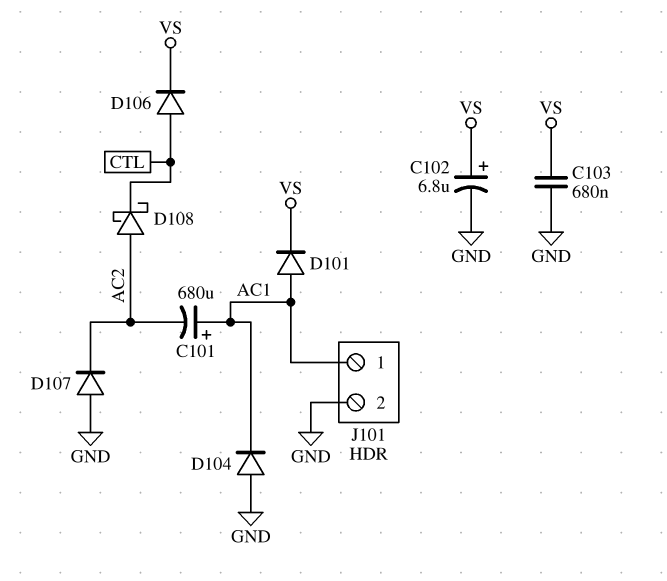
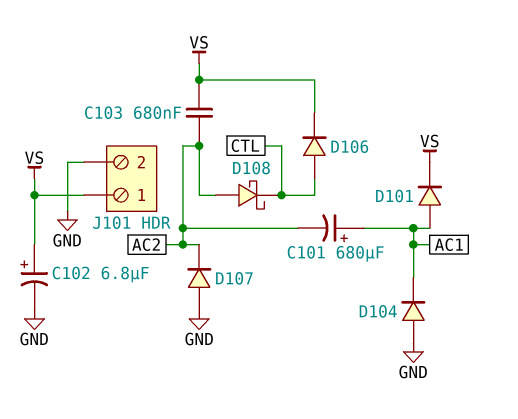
C103: 680nF (GND, VS) -> 680nF (AC2, VS)
J101 pin 1: AC1 -> VS

